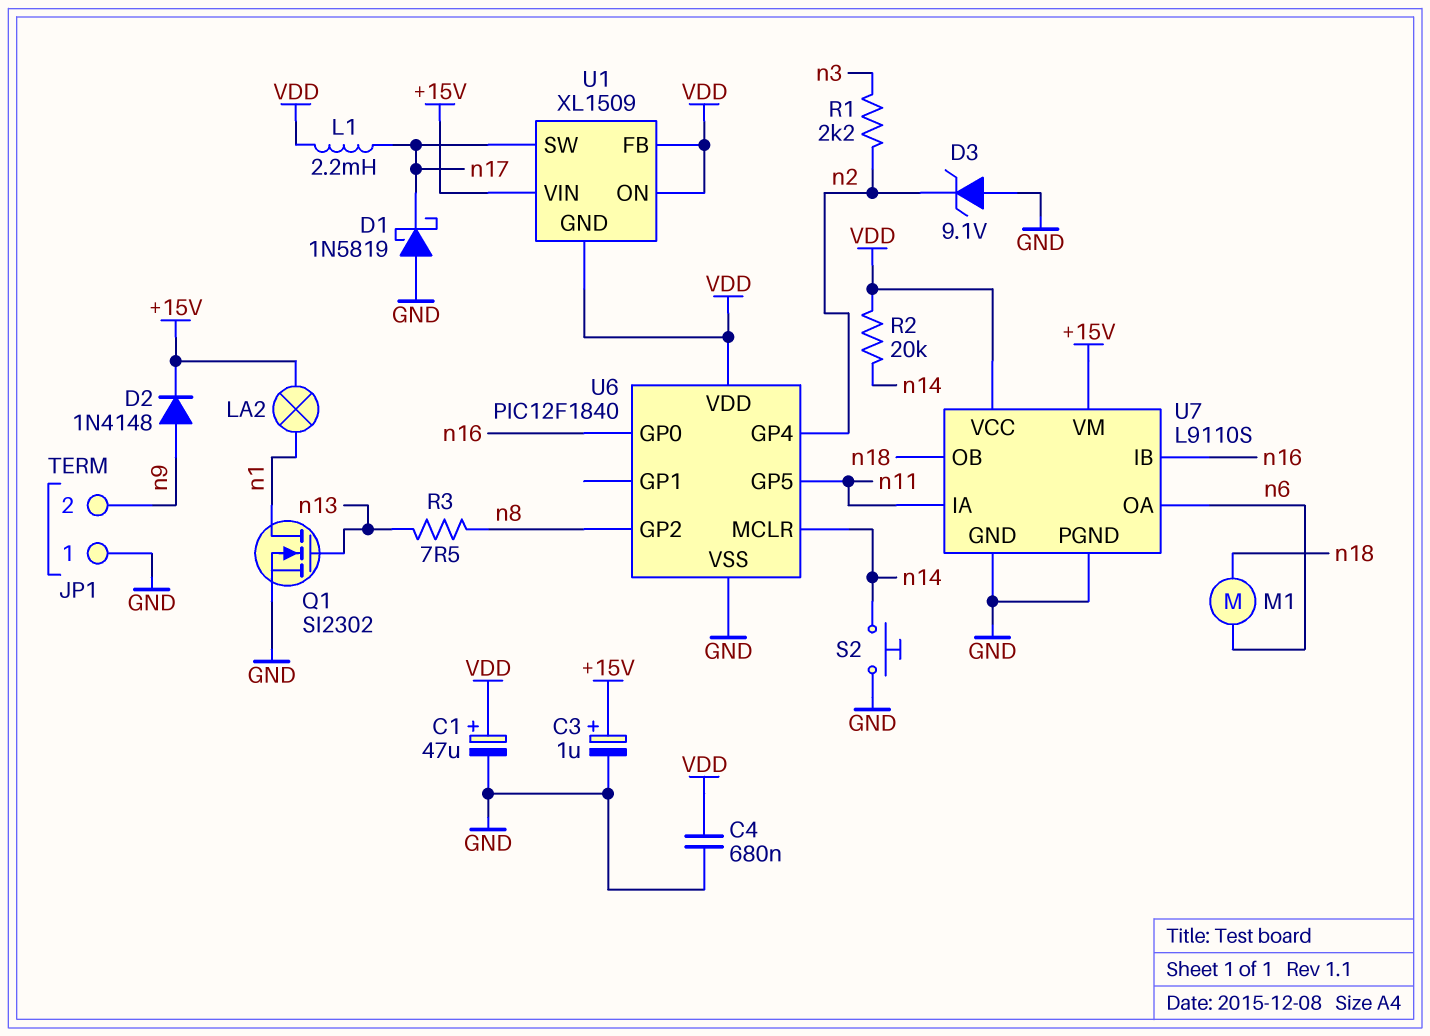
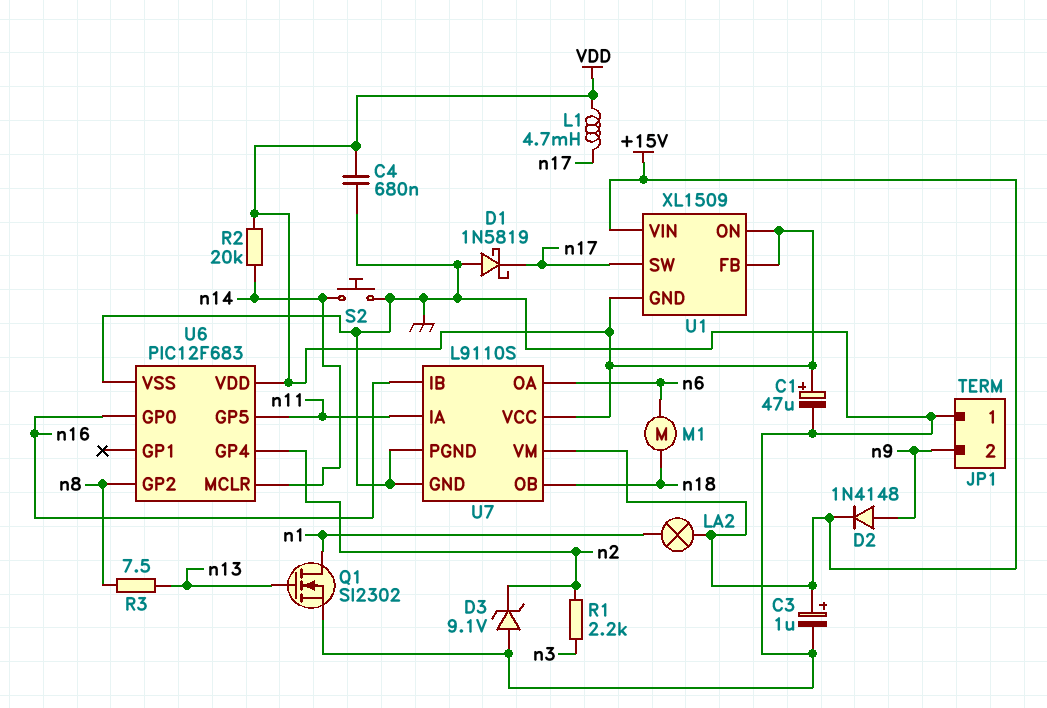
L1: 2.2mH (VDD, n17) -> 4.7mH (VDD, n17)
U6: PIC12F1840 -> PIC12F683

